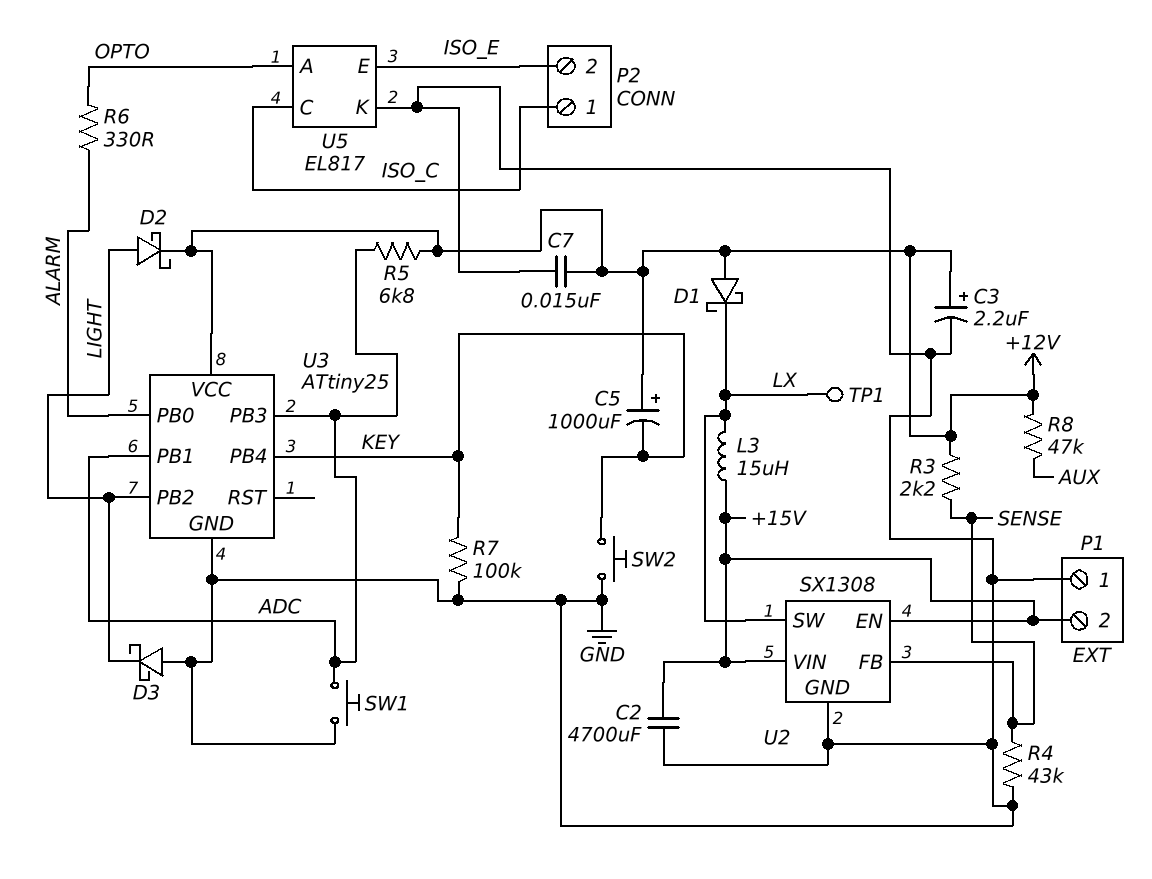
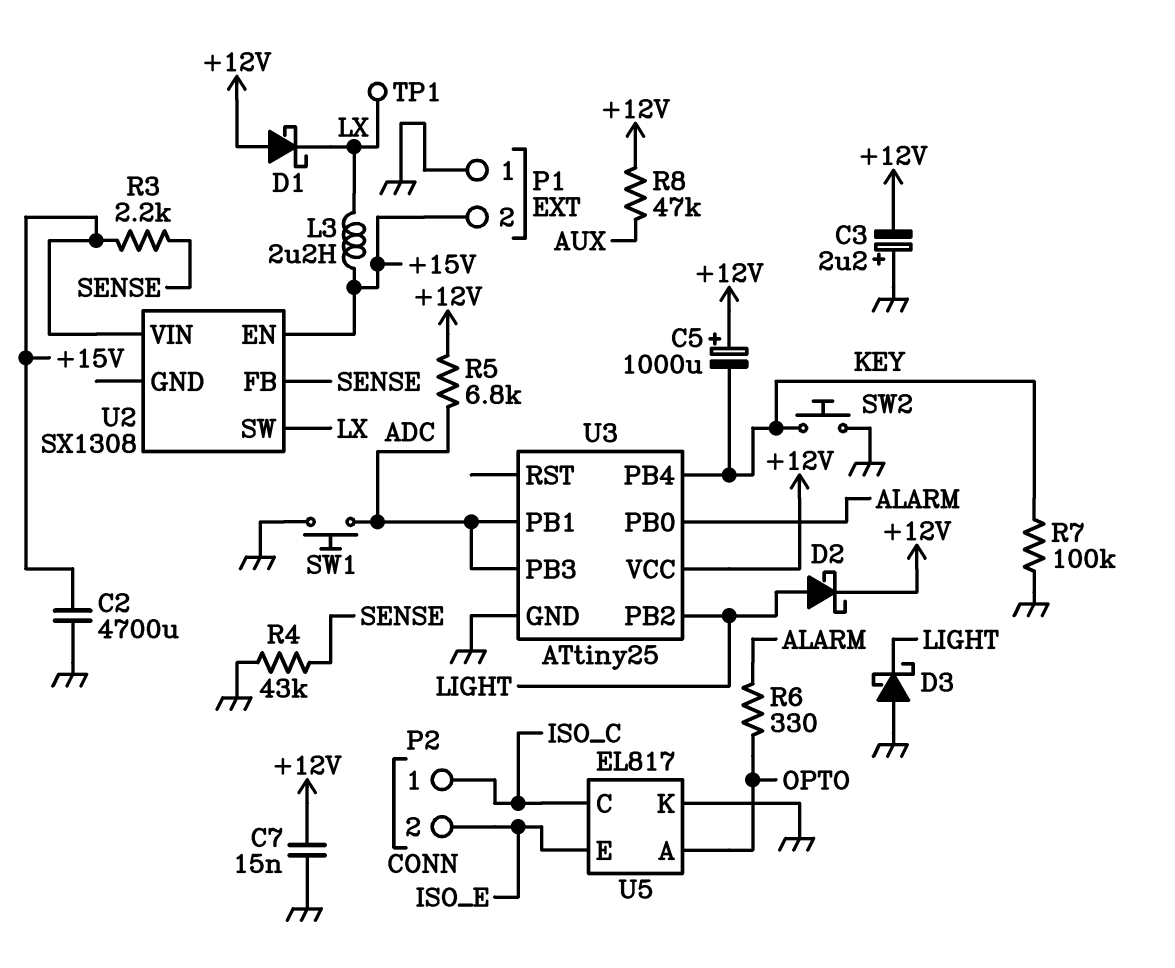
C3: 2.2uF (plus +12V, minus GND) -> 2.2uF (plus GND, minus +12V)
L3: 15uH (+15V, LX) -> 2.2uH (+15V, LX)
R3: 2.2k (+12V, SENSE) -> 2.2k (+15V, SENSE)
U2 pin GND: GND -> none

